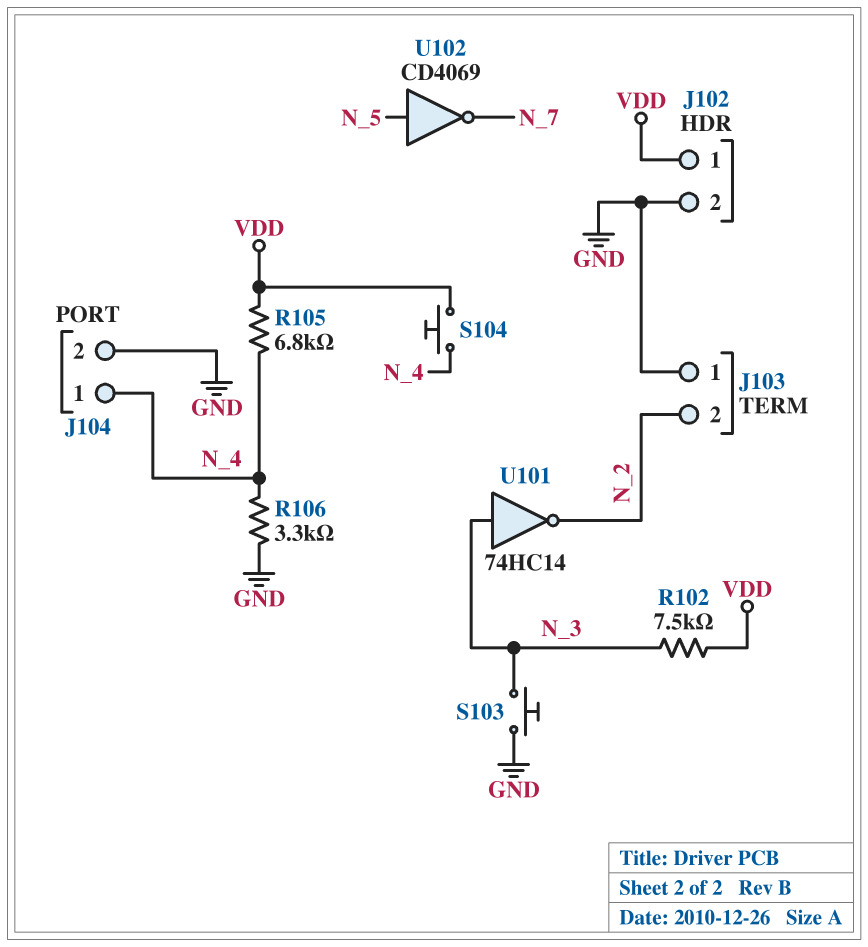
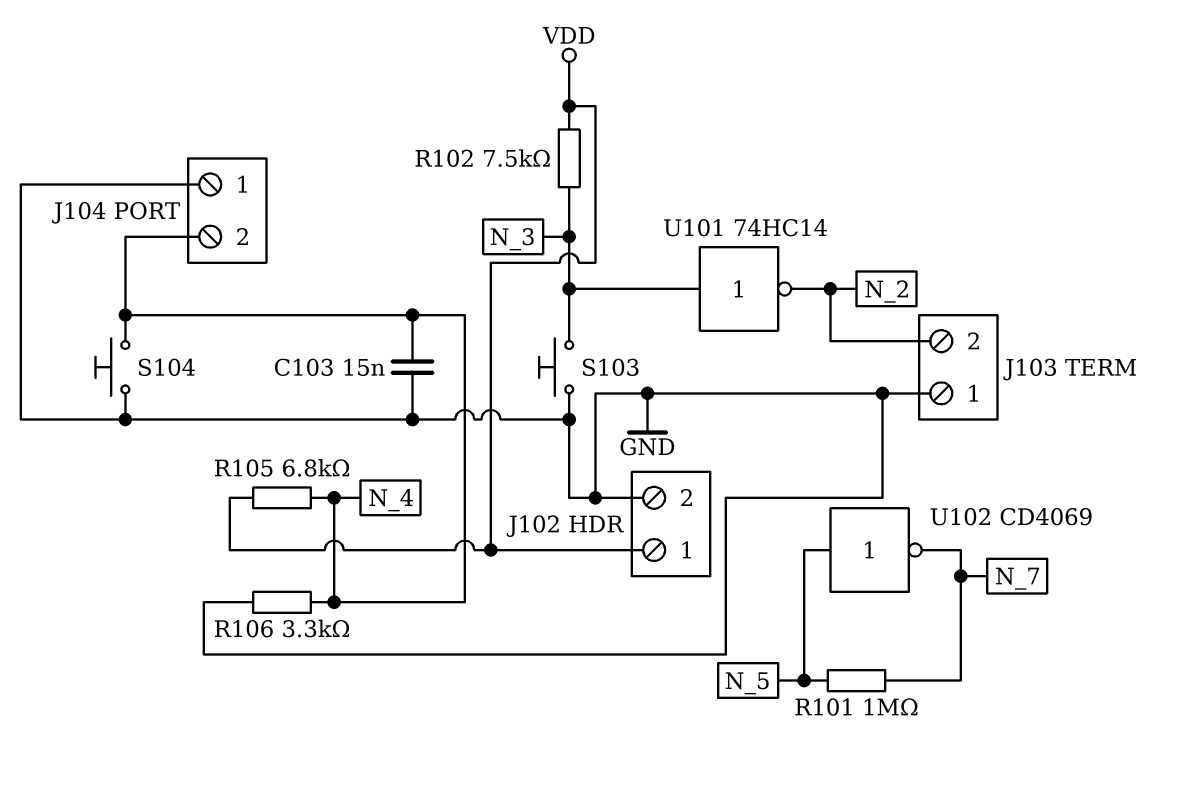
C103: none -> 15nF (GND, N_4)
J104 pin 1: N_4 -> GND
J104 pin 2: GND -> N_4
R101: none -> 1M (N_5, N_7)
S104: button (N_4, VDD) -> button (GND, N_4)

